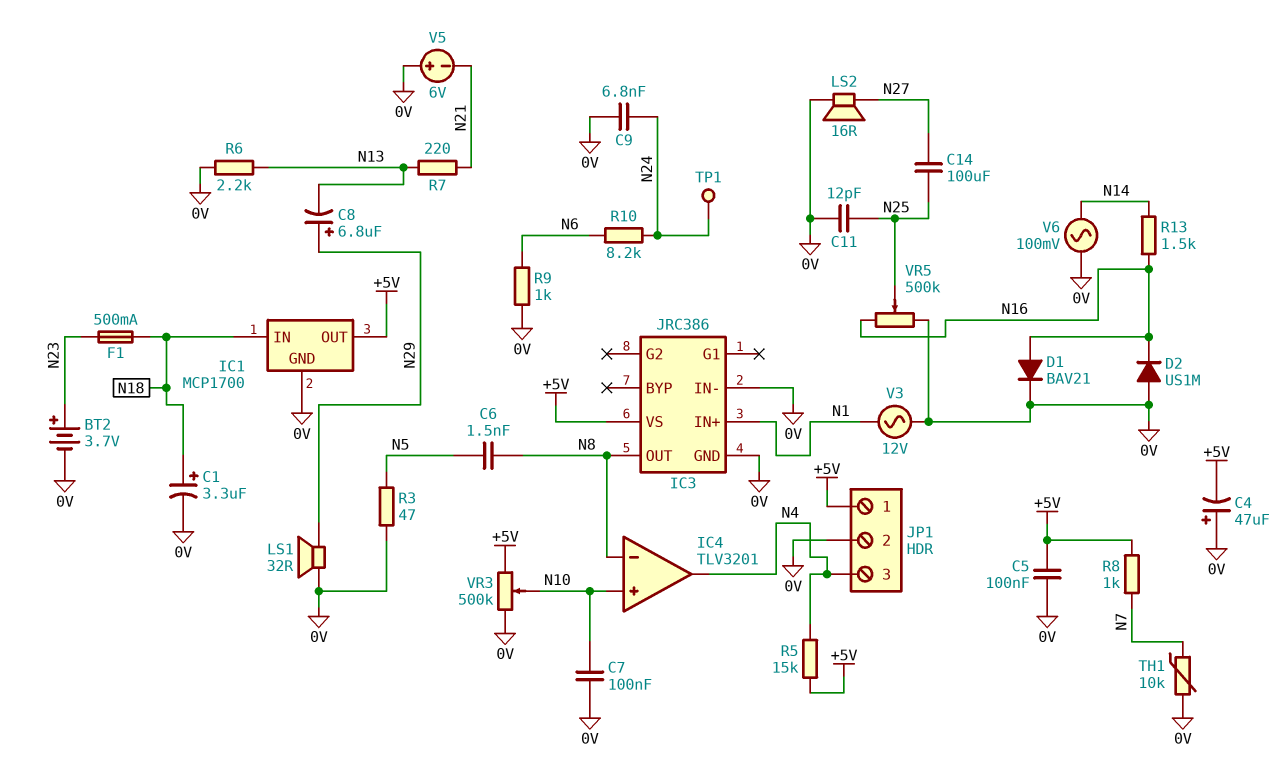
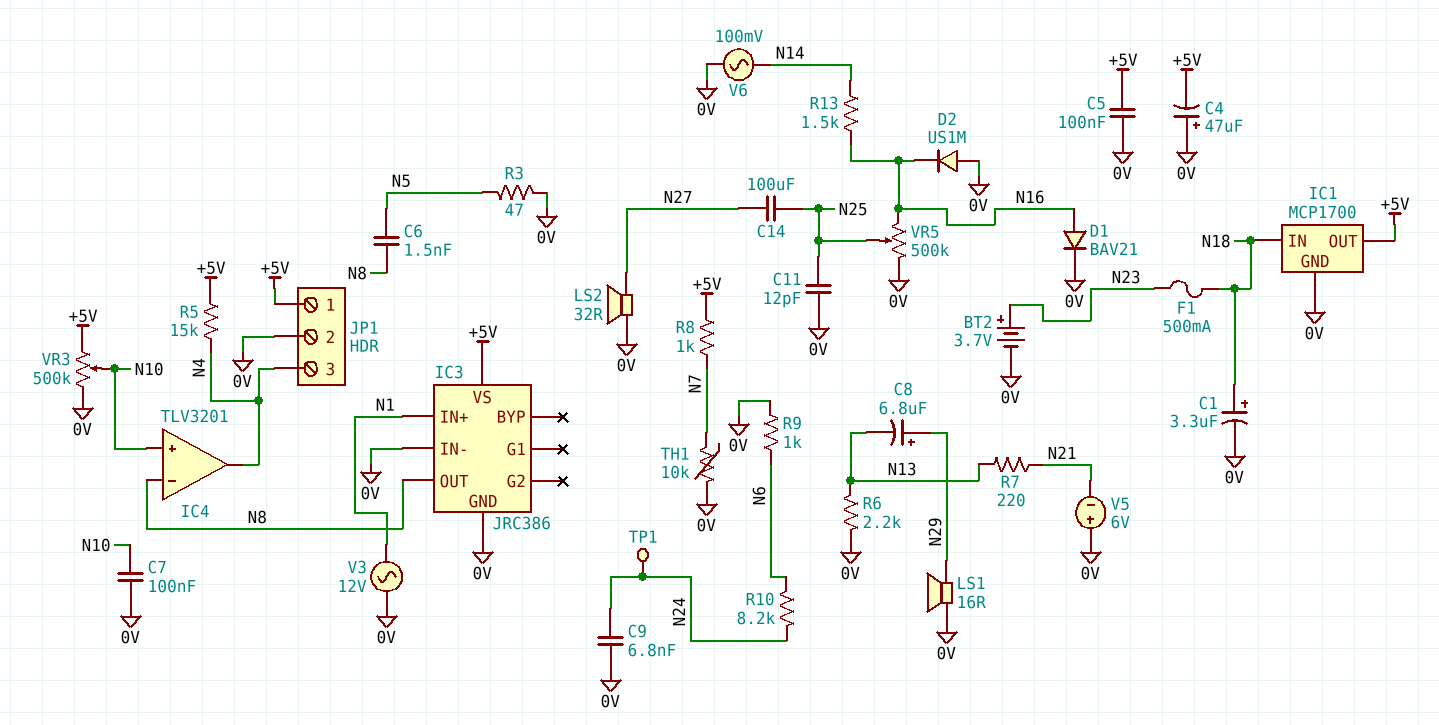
LS1: speaker 32R (0V, N29) -> speaker 16R (0V, N29)
LS2: speaker 16R (0V, N27) -> speaker 32R (0V, N27)

